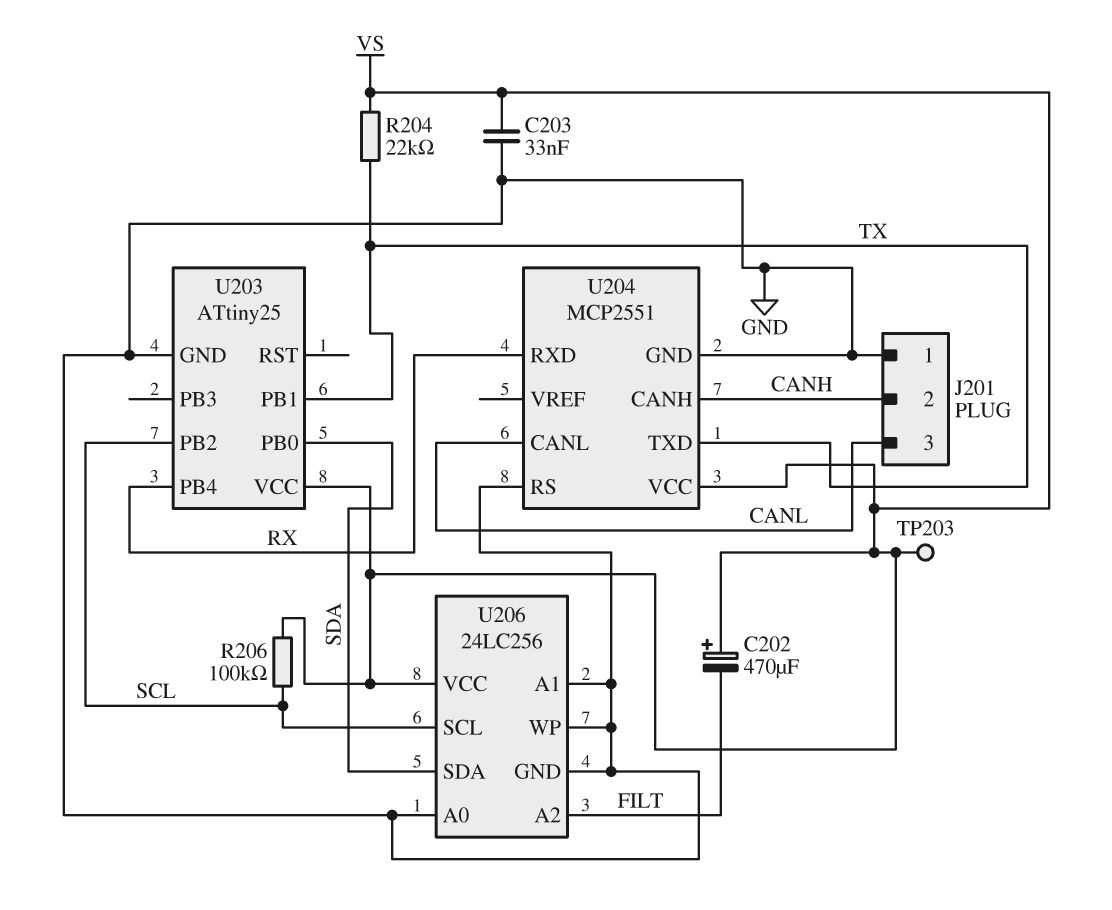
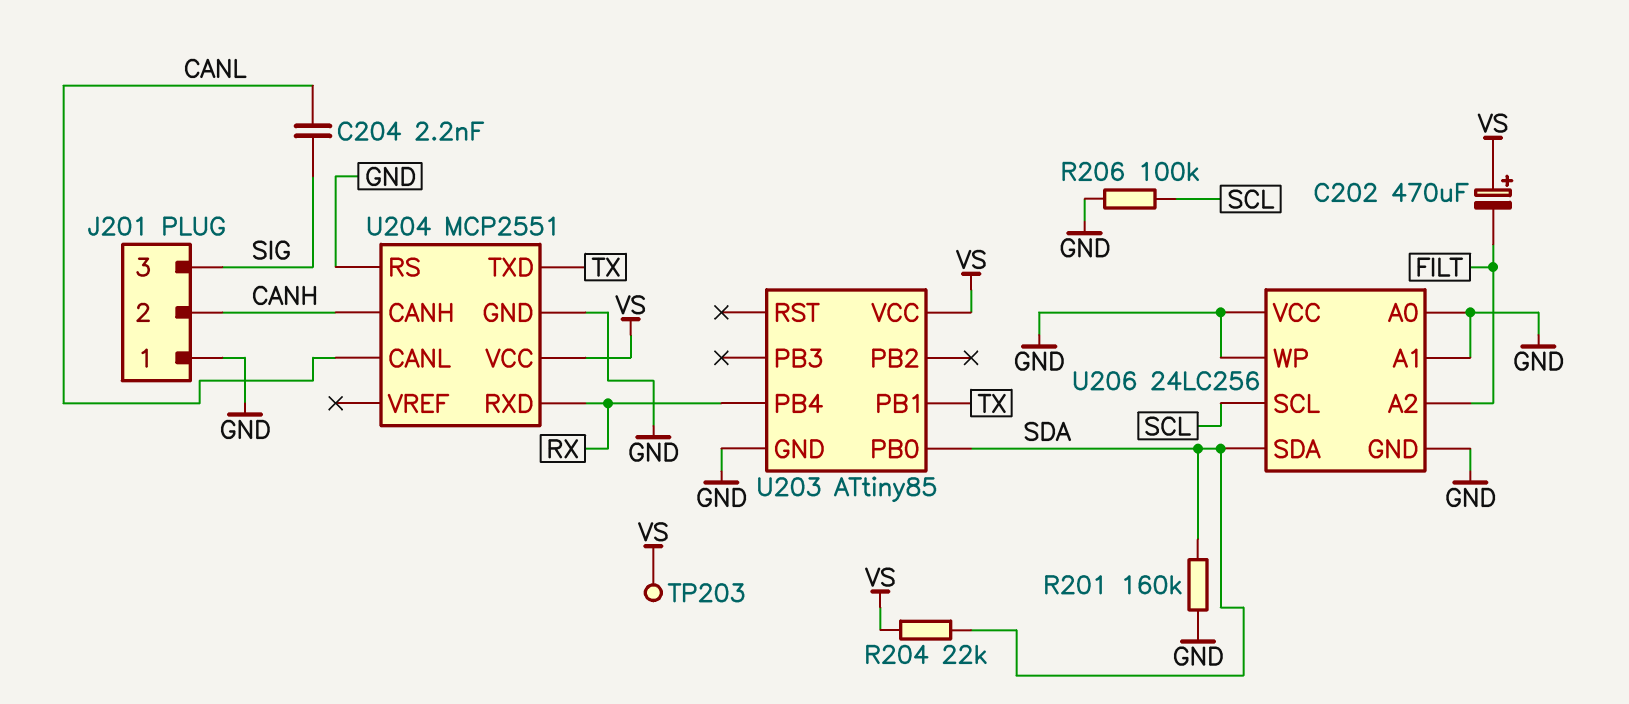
C203: 33nF (GND, VS) -> none
C204: none -> 2.2nF (CANL, SIG)
J201 pin 3: CANL -> SIG
R201: none -> 160k (GND, SDA)
R204: 22k (TX, VS) -> 22k (SDA, VS)
R206: 100k (SCL, VS) -> 100k (GND, SCL)
U203: ATtiny25 -> ATtiny85
U203 pin PB2: SCL -> none
U206 pin VCC: VS -> GND

